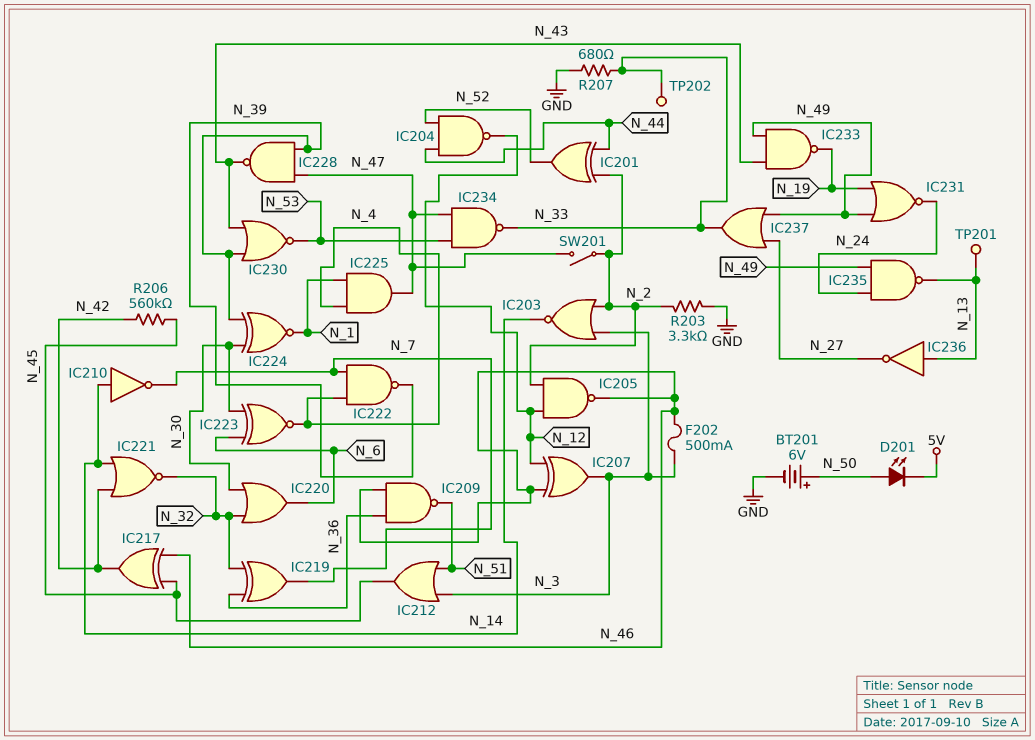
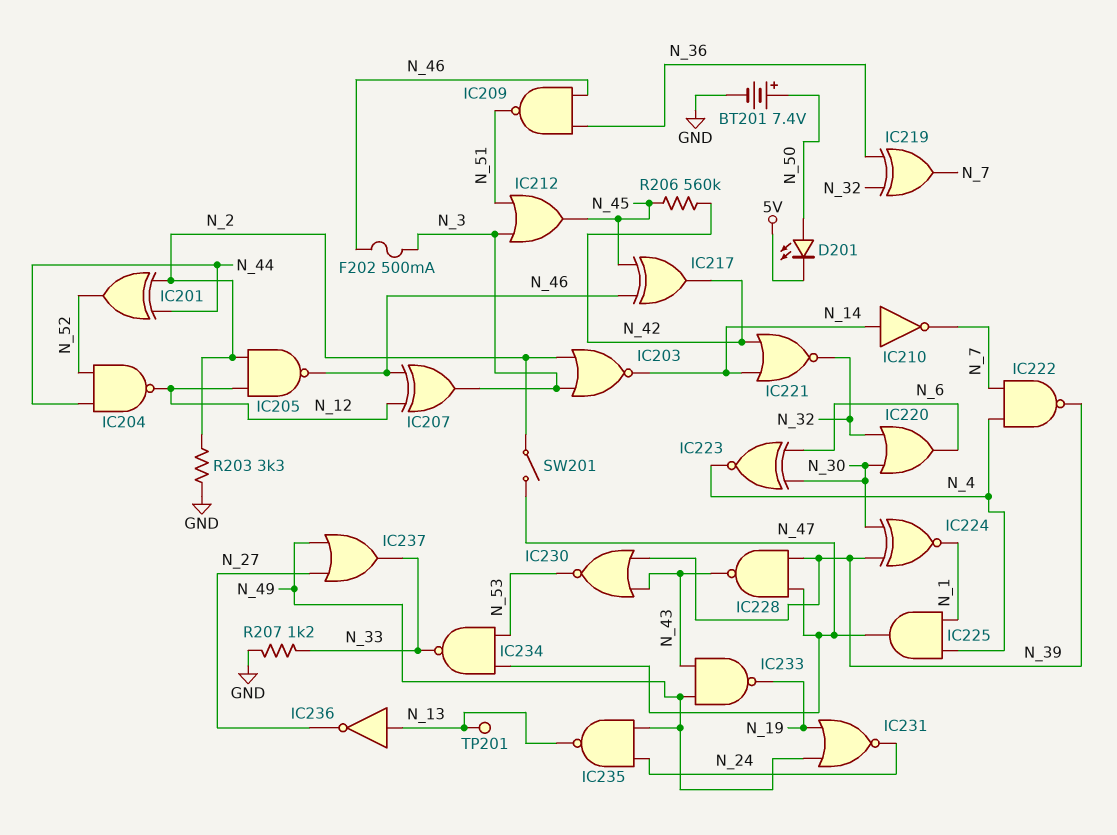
BT201: 6V (plus N_50, minus GND) -> 7.4V (plus N_50, minus GND)
R207: 680 (GND, N_33) -> 1.2k (GND, N_33)
TP202: test point (N_33) -> none

